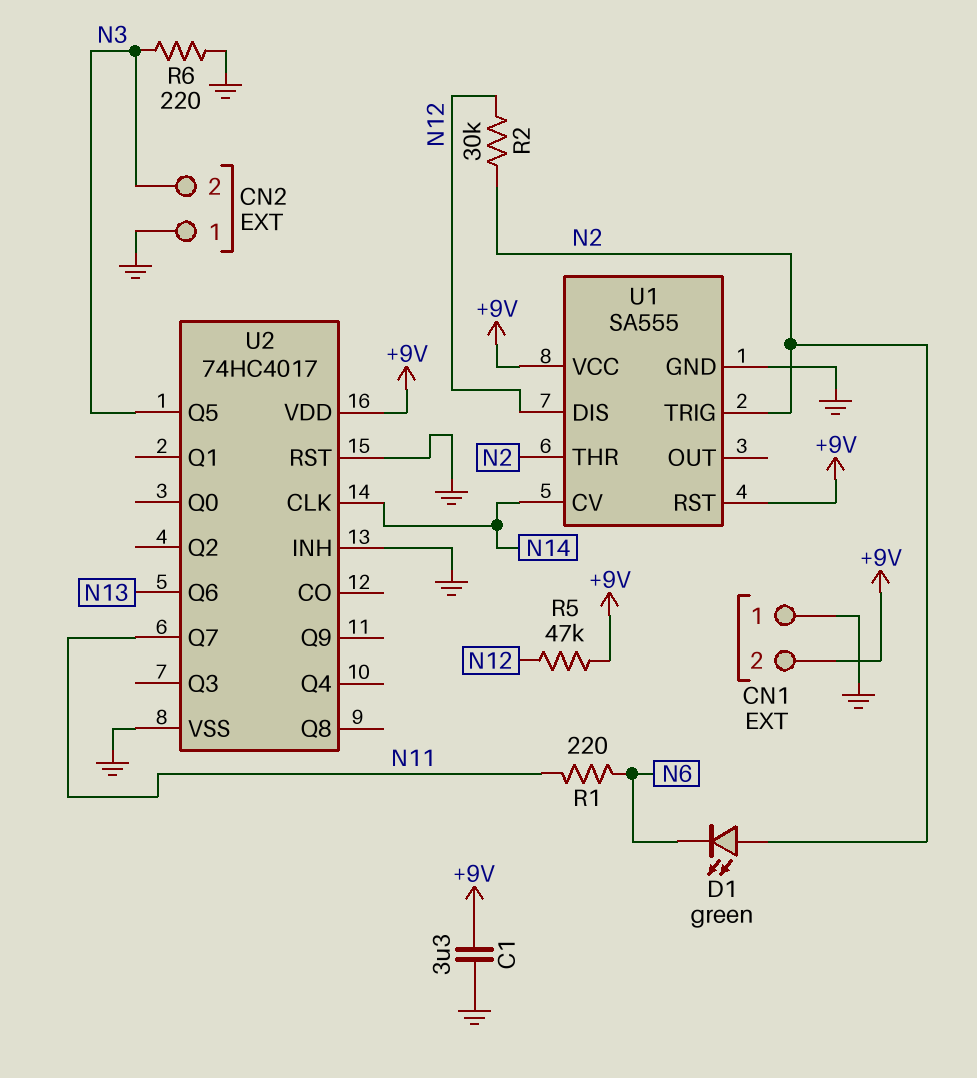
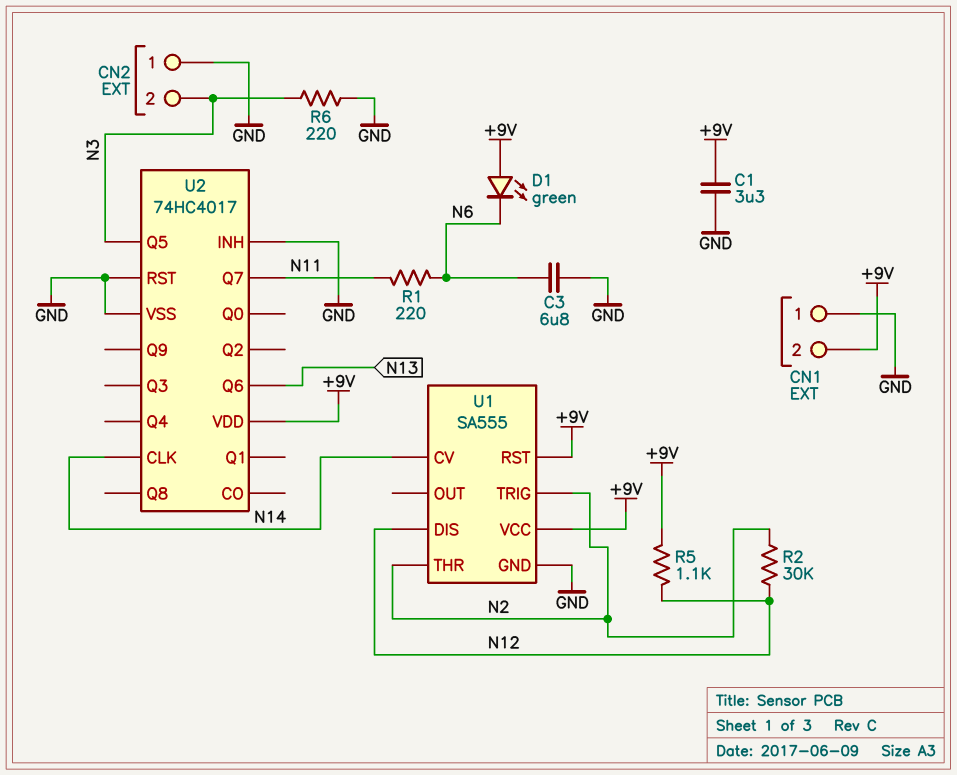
C3: none -> 6.8uF (GND, N6)
D1: LED green (A N2, K N6) -> LED green (A +9V, K N6)
R5: 47k (+9V, N12) -> 1.1k (+9V, N12)

